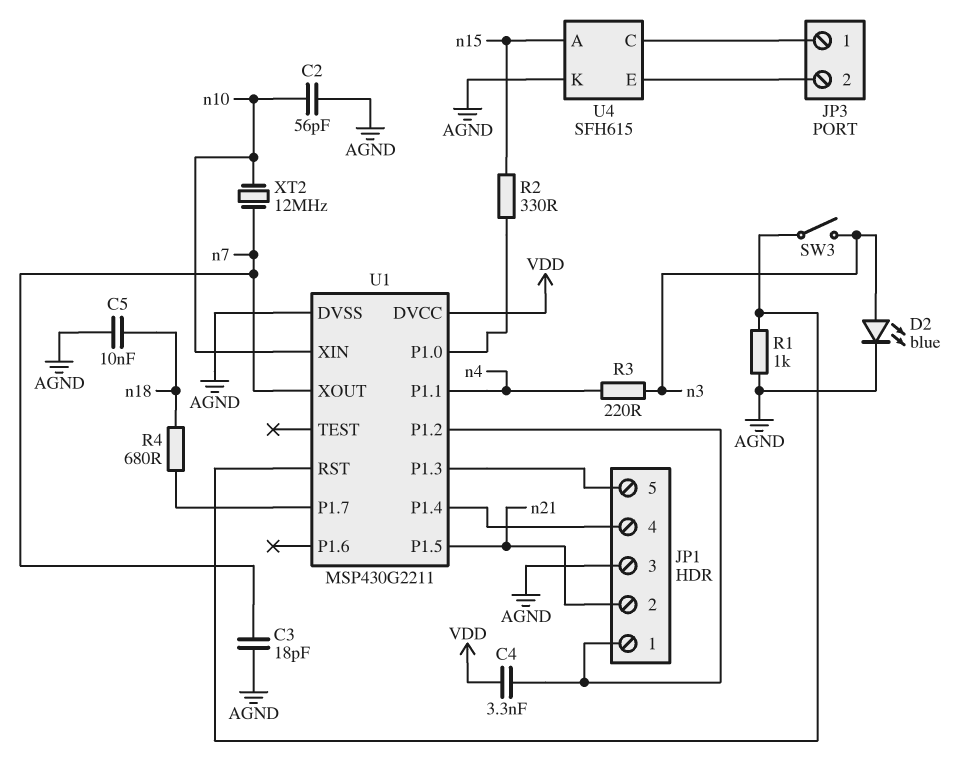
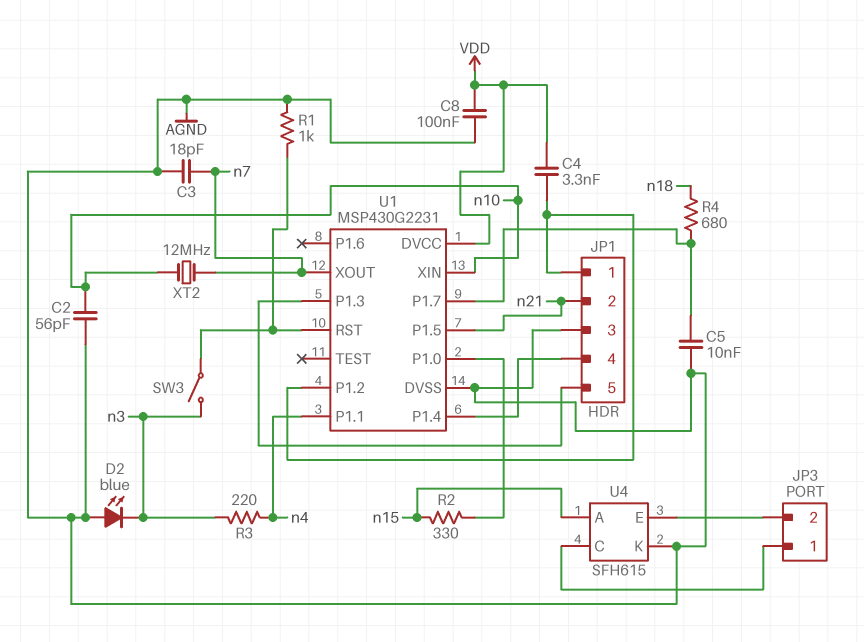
C5: 10nF (AGND, n18) -> 10nF (AGND, U1/P1.7)
C8: none -> 100nF (AGND, VDD)
D2: LED blue (A n3, K AGND) -> LED blue (A AGND, K n3)
U1: MSP430G2211 -> MSP430G2231

